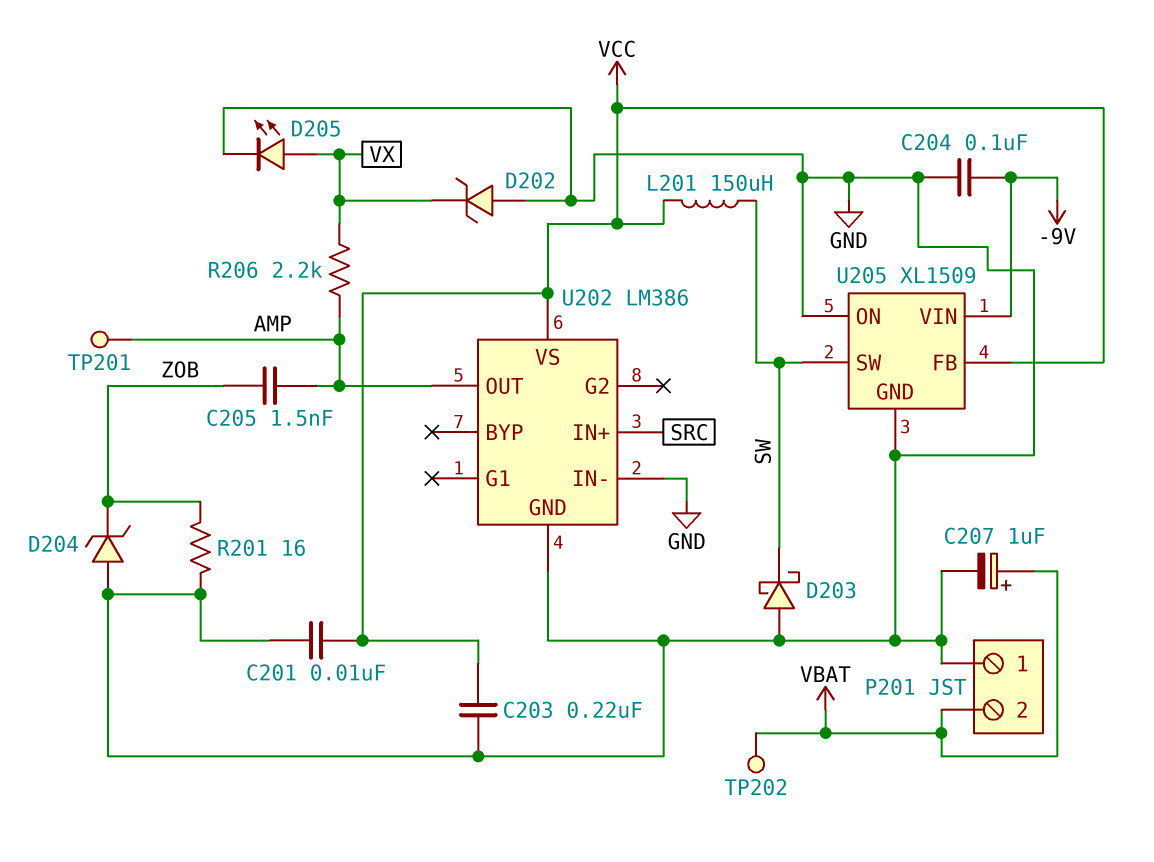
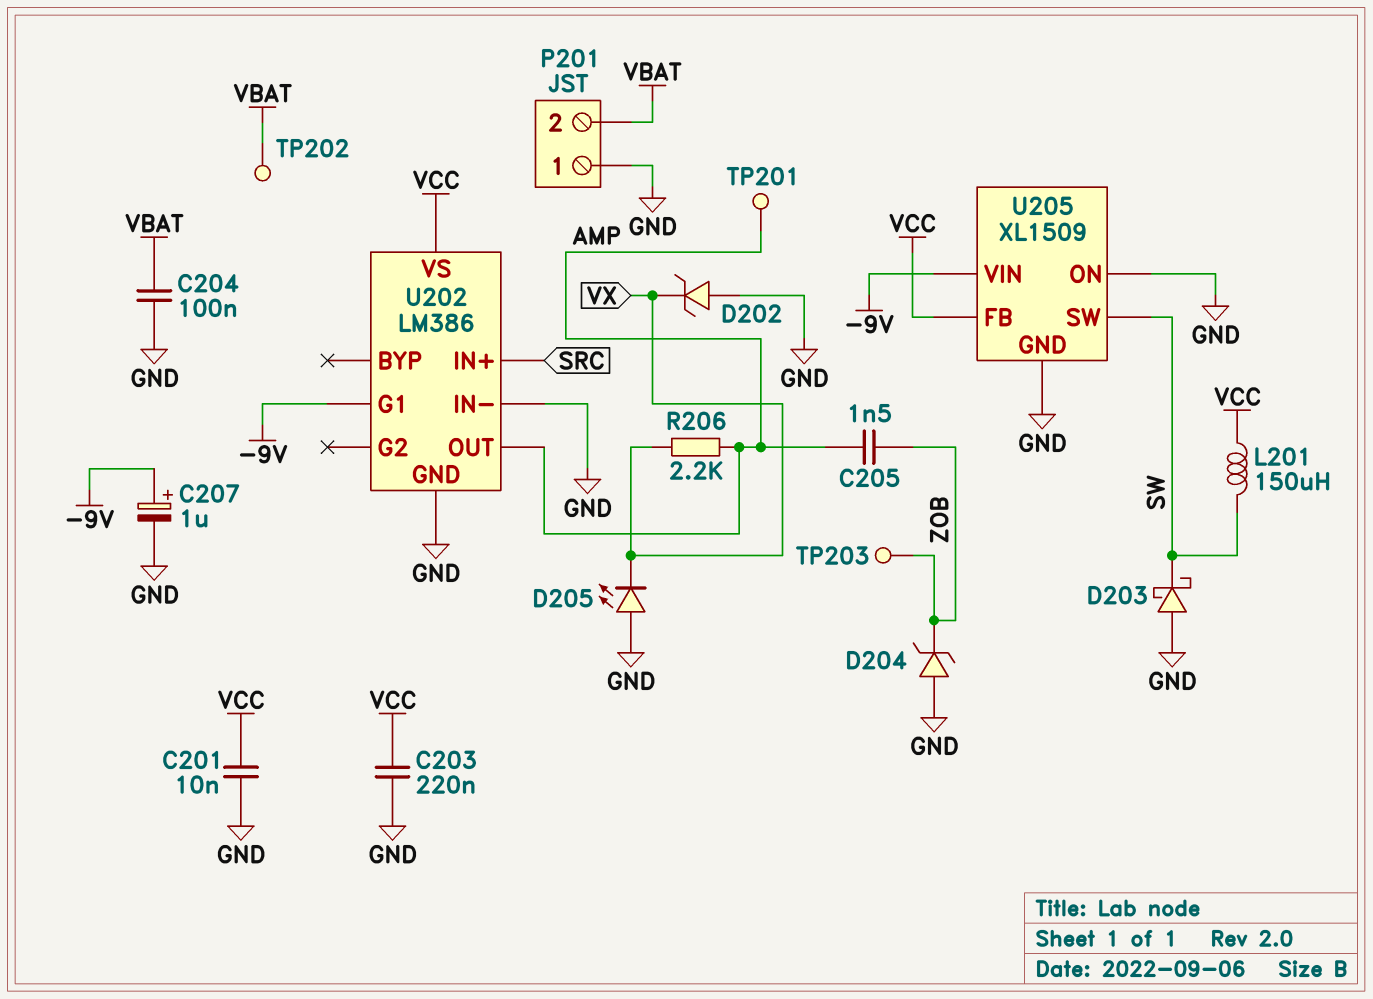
C204: 100nF (-9V, GND) -> 100nF (GND, VBAT)
C207: 1uF (plus VBAT, minus GND) -> 1uF (plus -9V, minus GND)
D205: LED (A VX, K GND) -> LED (A GND, K VX)
R201: 16 (GND, ZOB) -> none
TP203: none -> test point (ZOB)
U202 pin G1: none -> -9V

